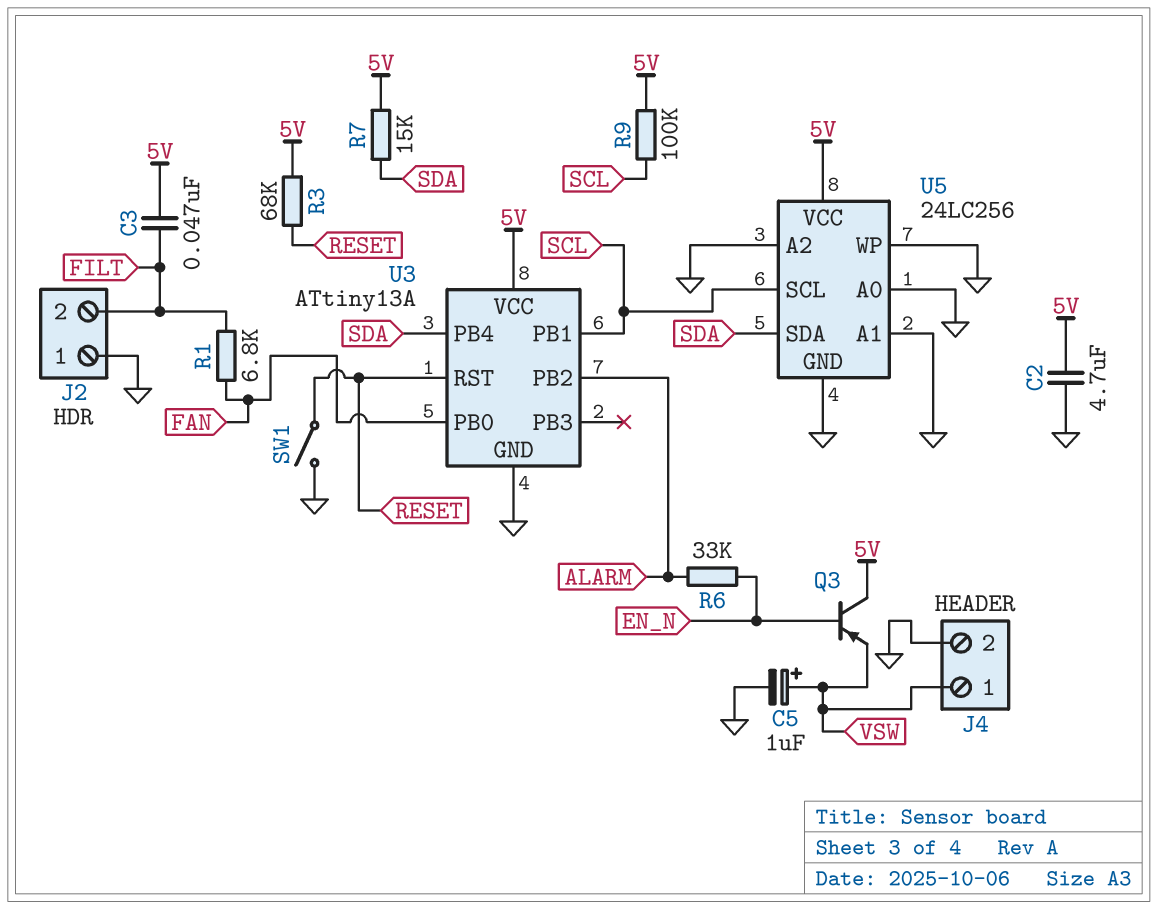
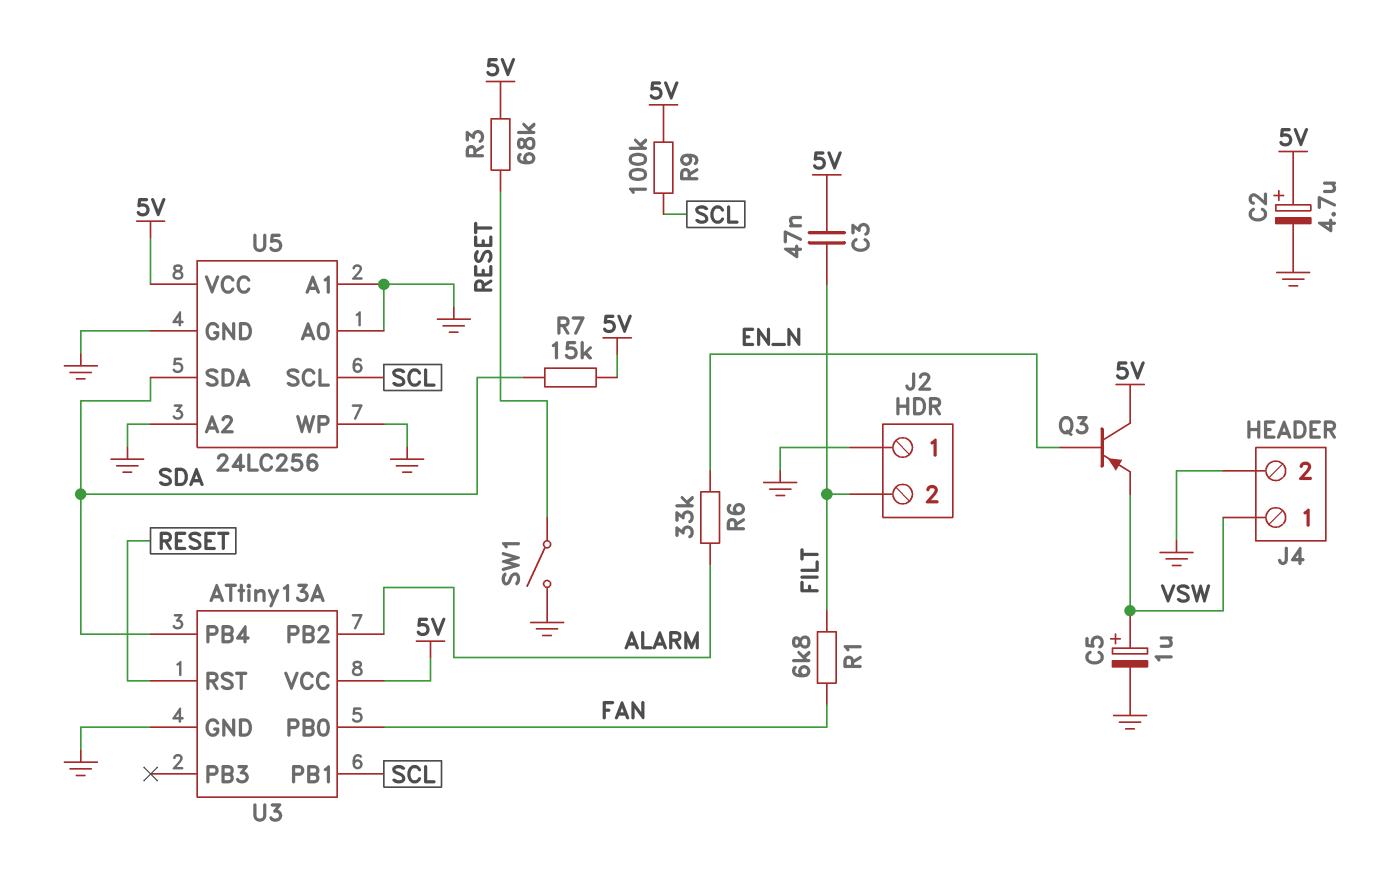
C2: 4.7uF (5V, GND) -> 4.7uF (plus 5V, minus GND)

